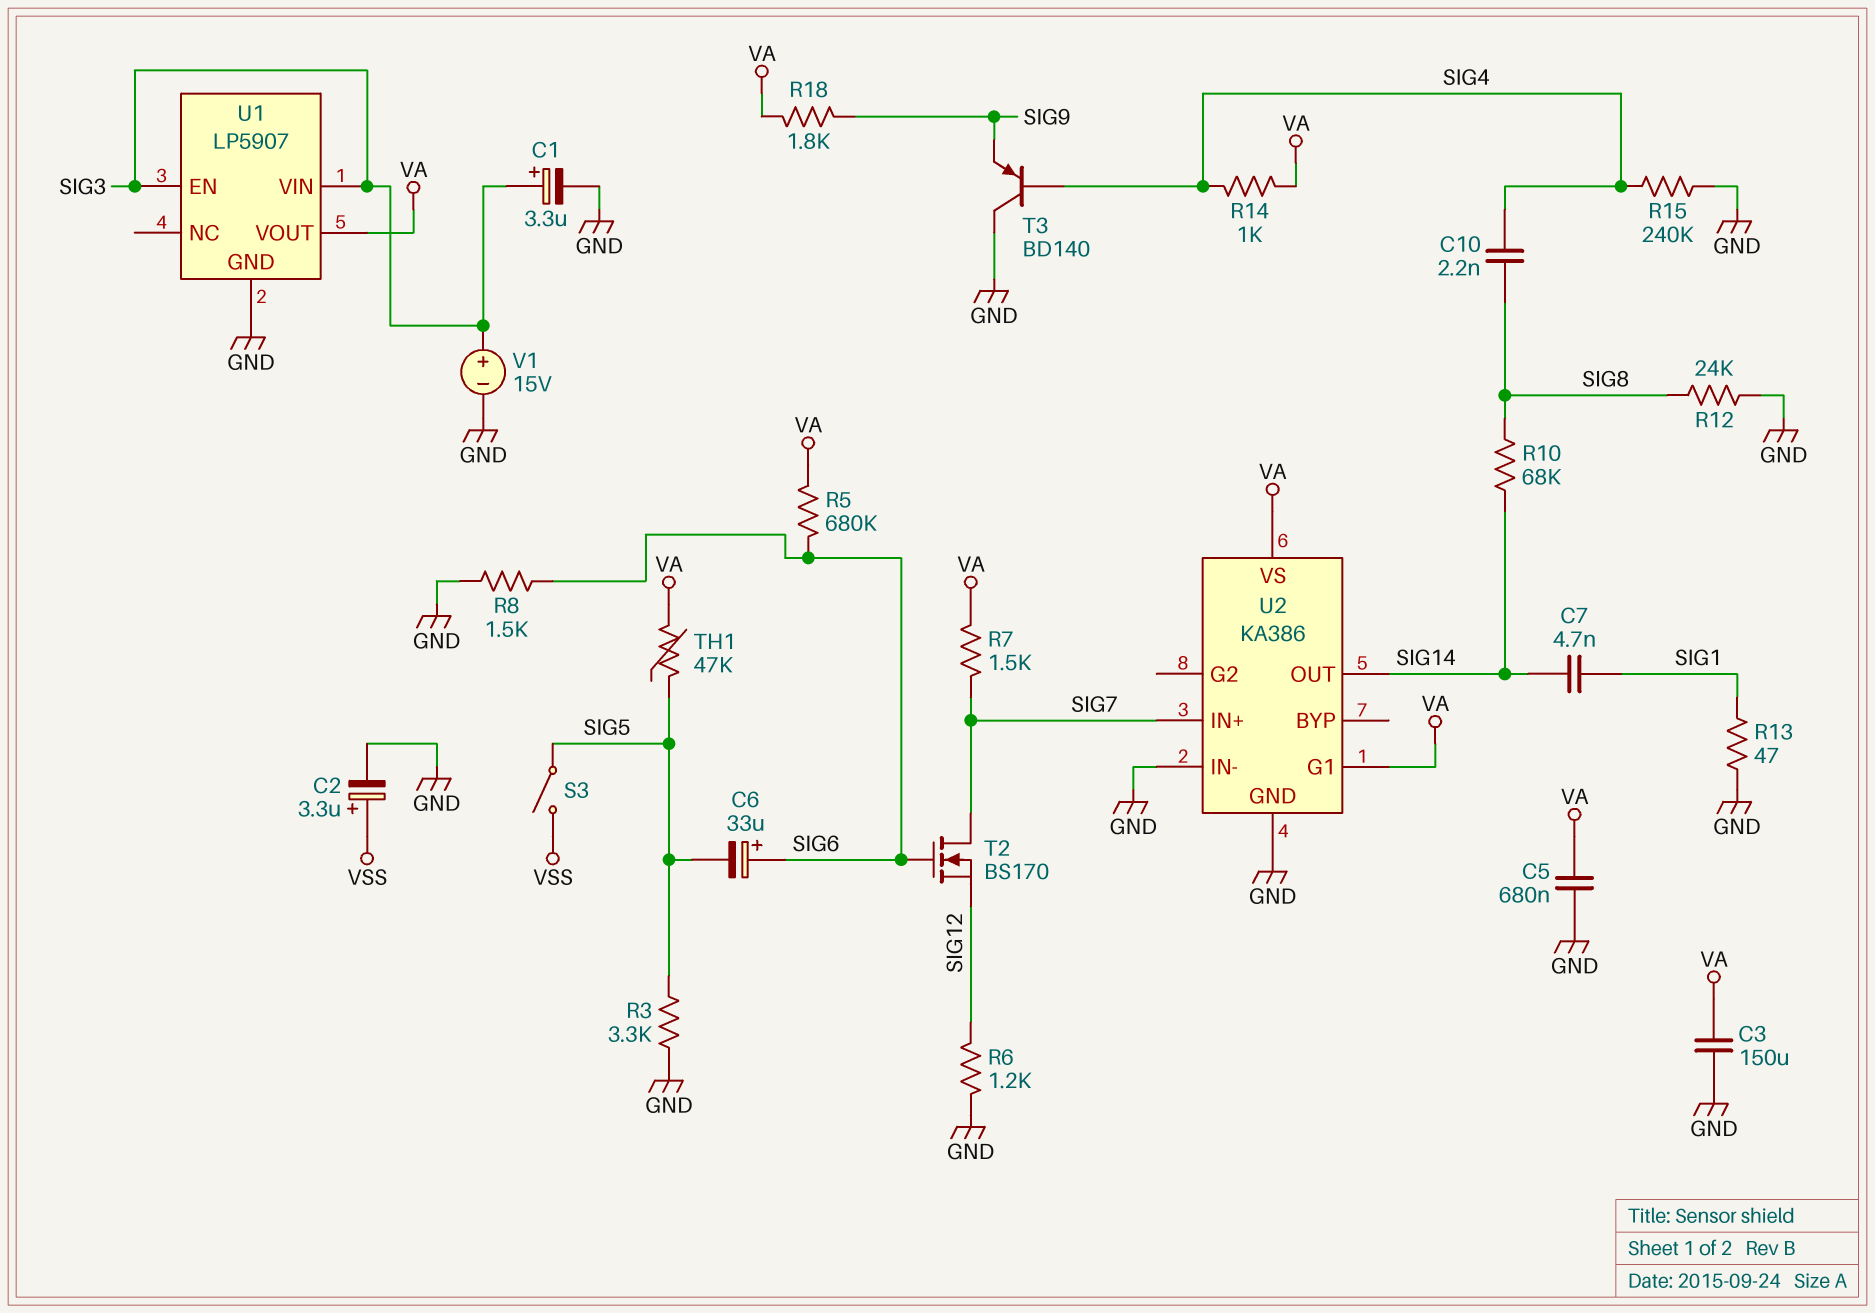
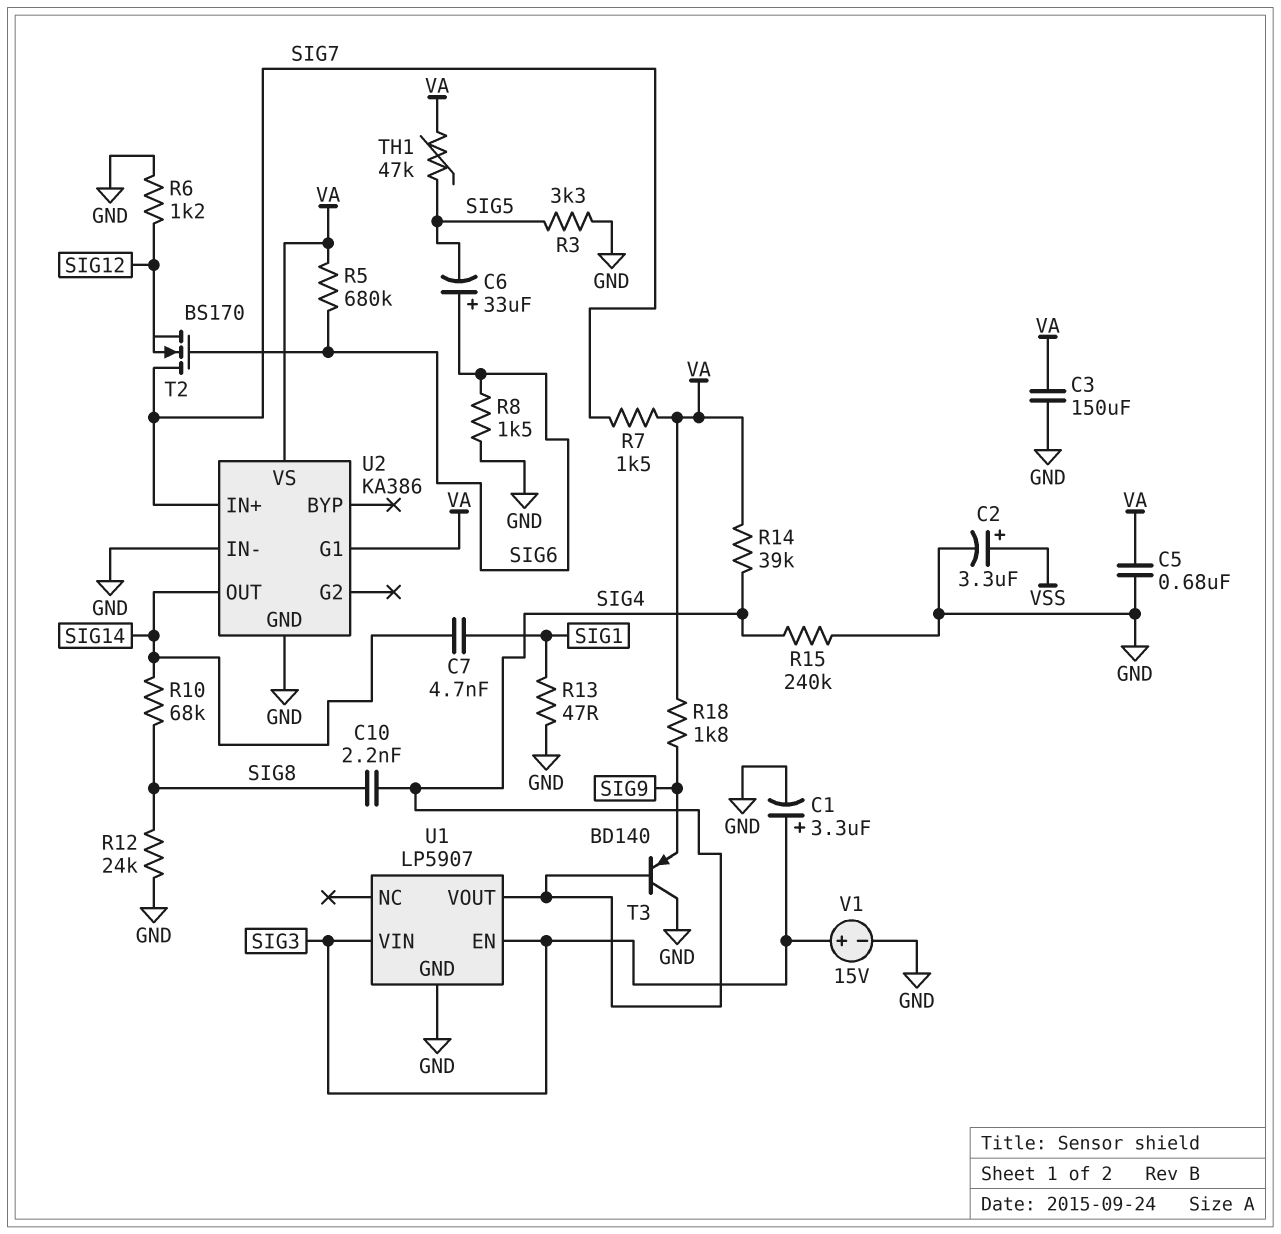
R14: 1k (SIG4, VA) -> 39k (SIG4, VA)
S3: switch (SIG5, VSS) -> none
U1 pin VOUT: VA -> SIG4

